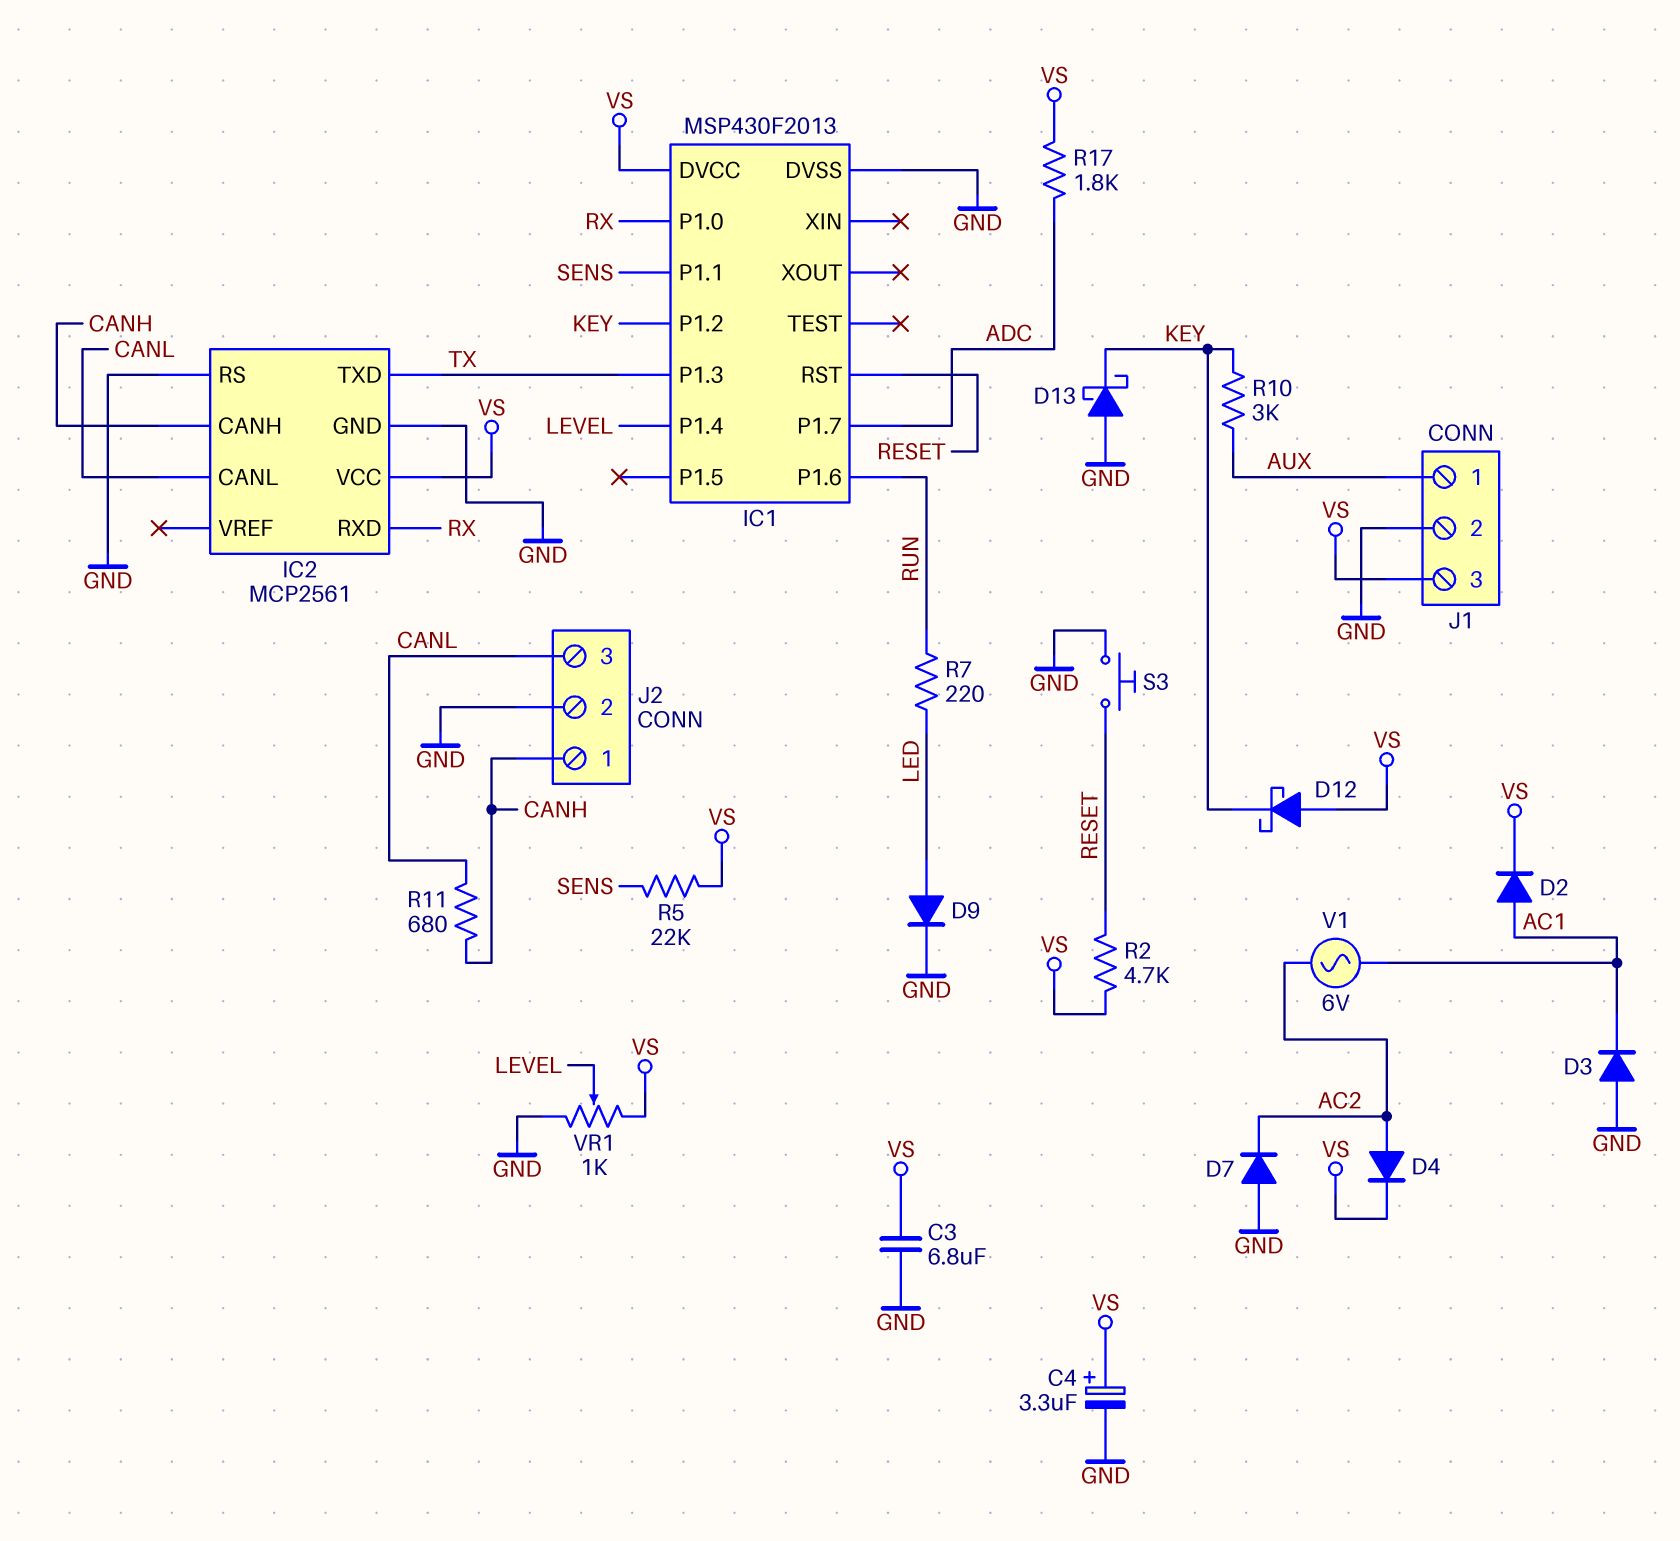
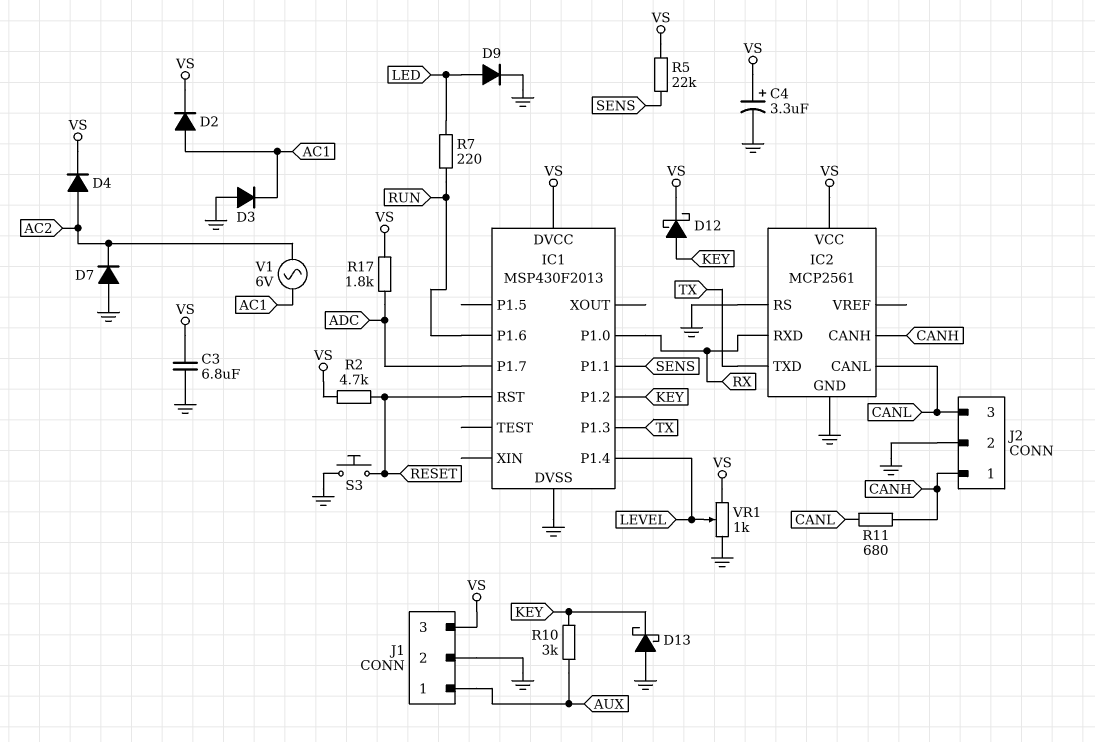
D12: schottky (A VS, K KEY) -> schottky (A KEY, K VS)

